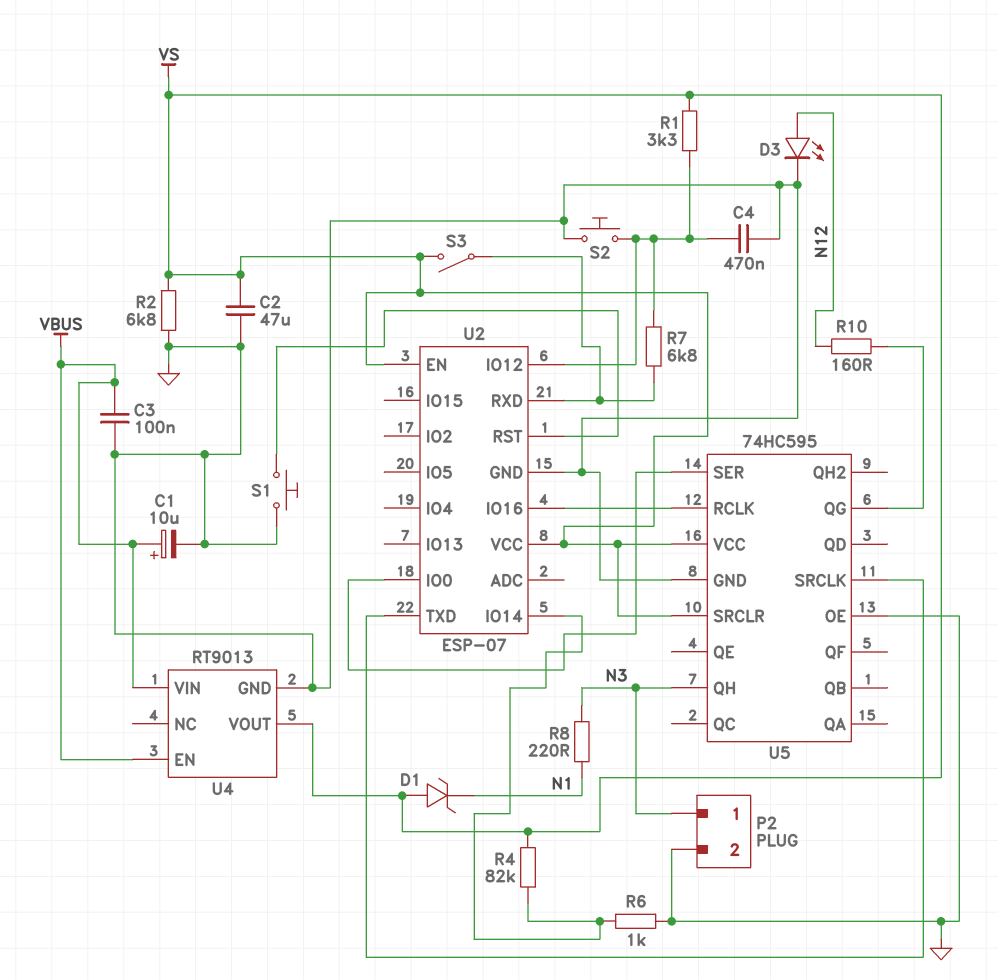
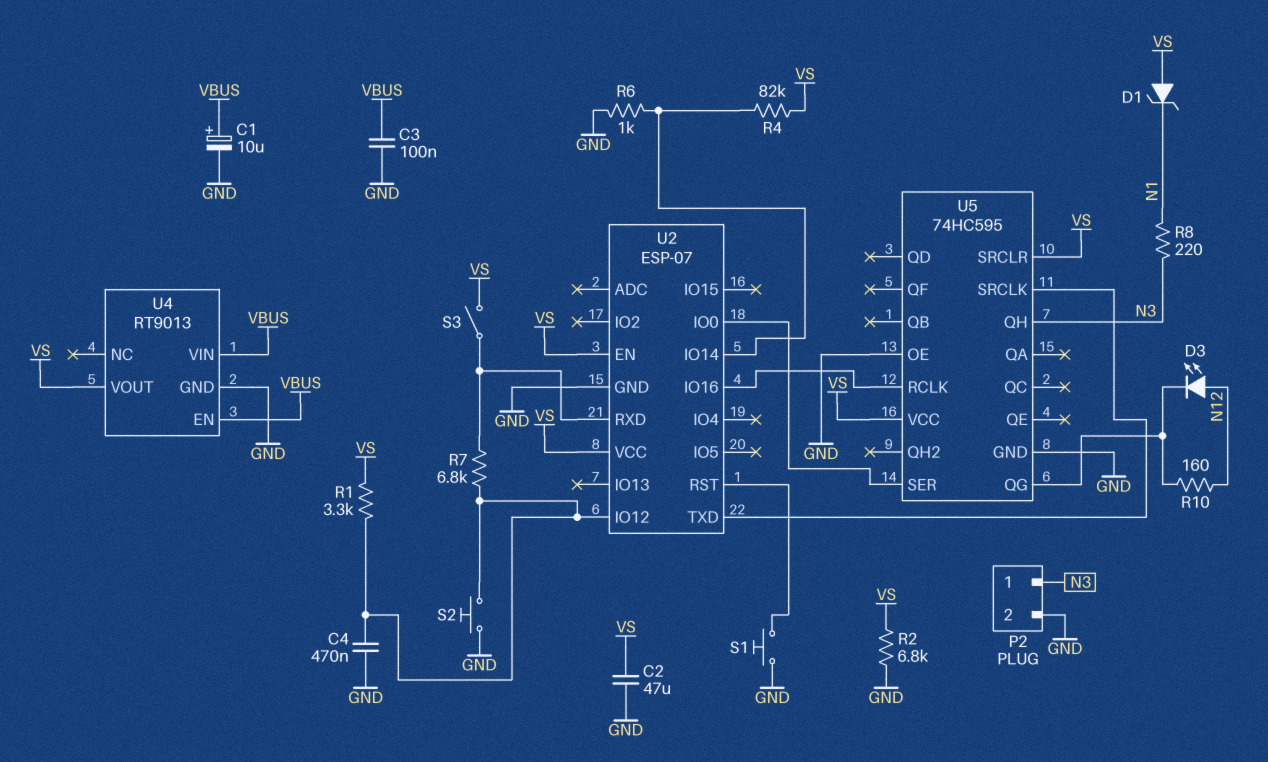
D3: LED (A N12, K GND) -> LED (A N12, K U5/QG)

